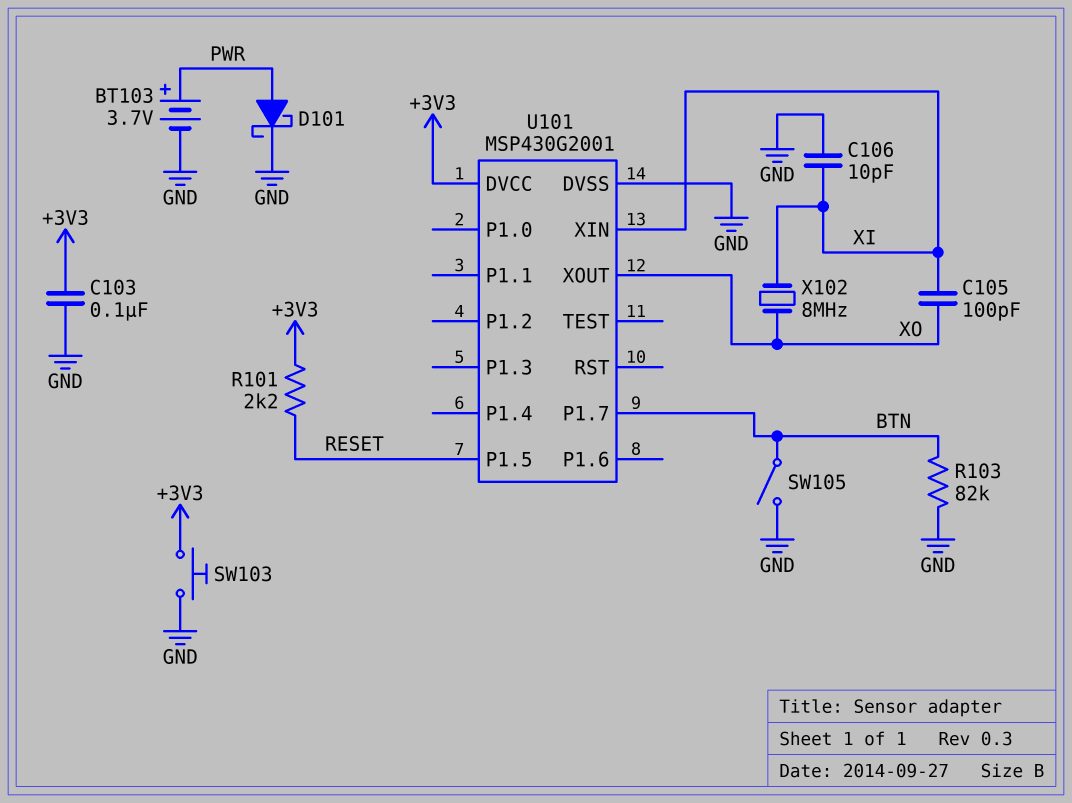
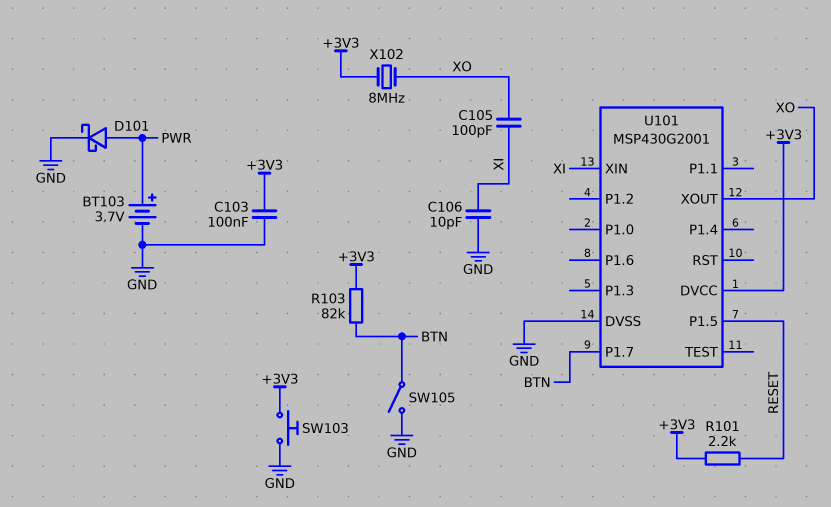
R103: 82k (BTN, GND) -> 82k (+3V3, BTN)
X102: 8MHz (XI, XO) -> 8MHz (+3V3, XO)

